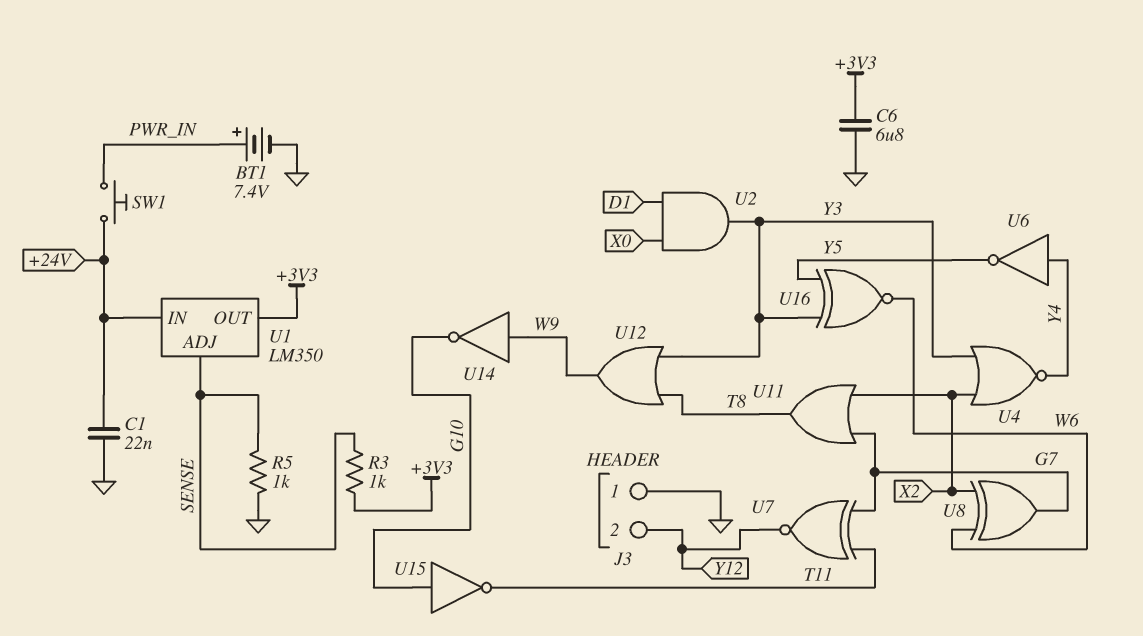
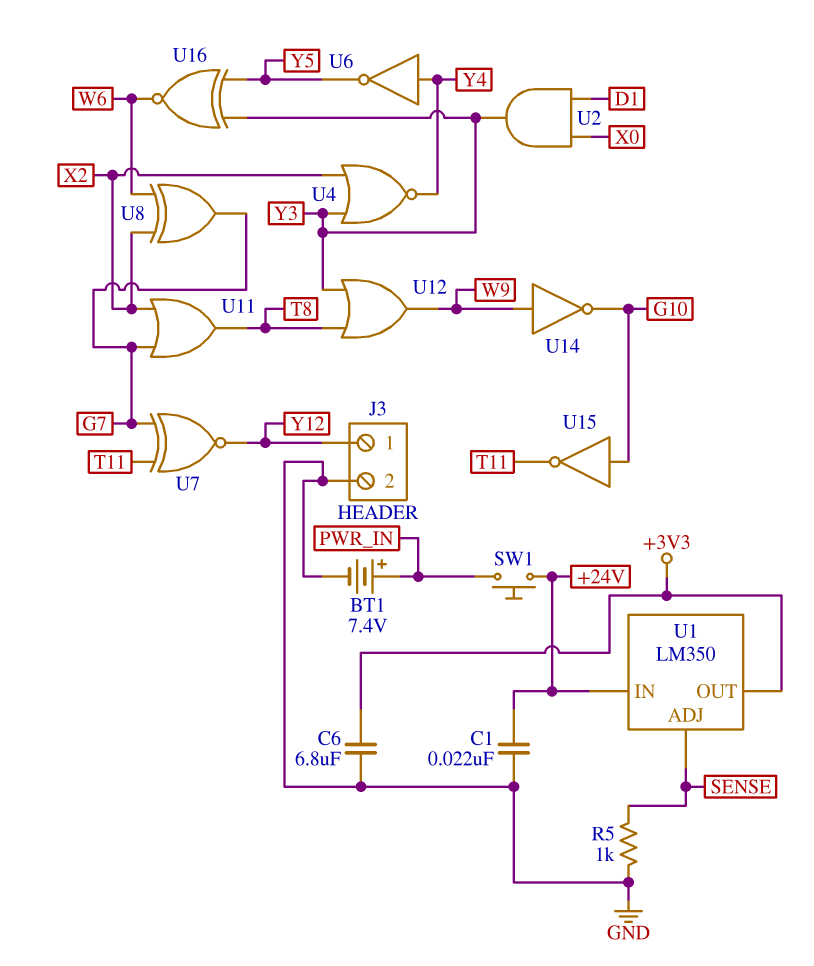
J3 pin 1: GND -> Y12
J3 pin 2: Y12 -> GND
R3: 1k (+3V3, SENSE) -> none

